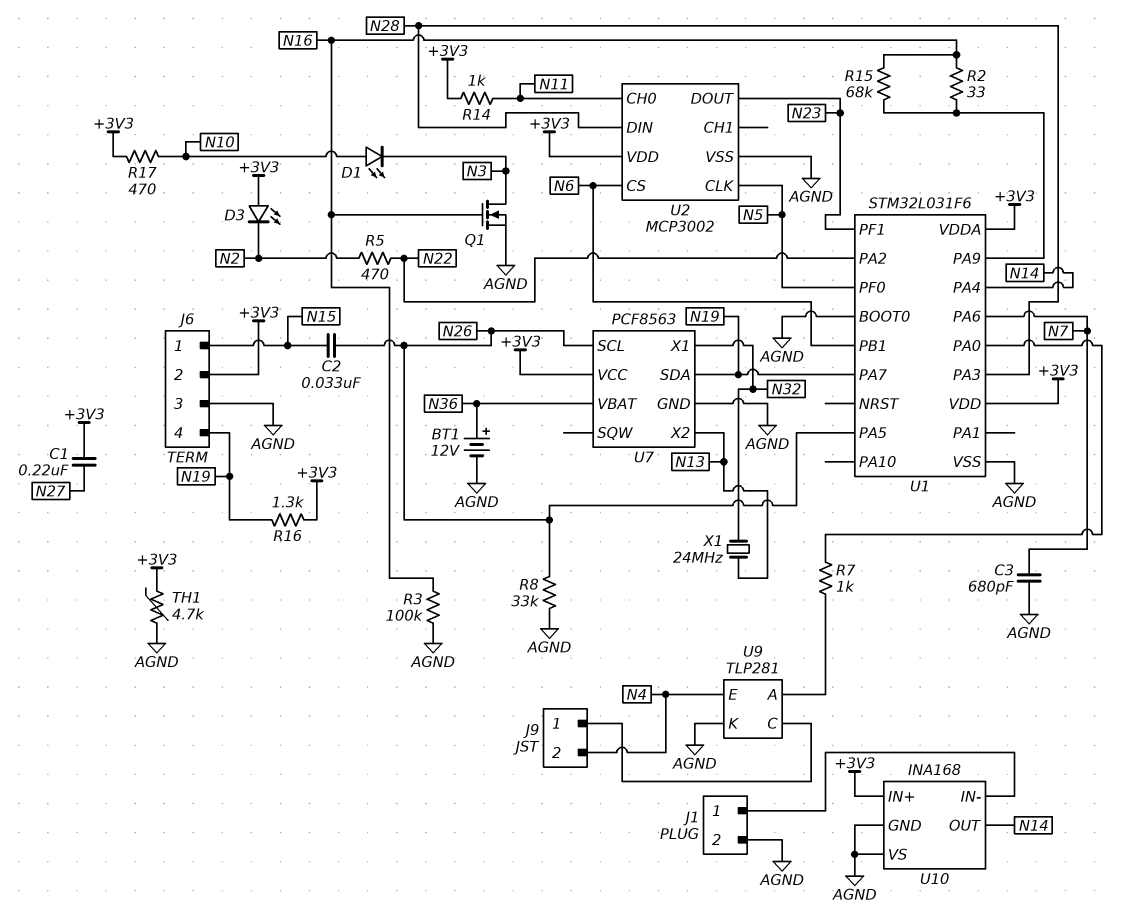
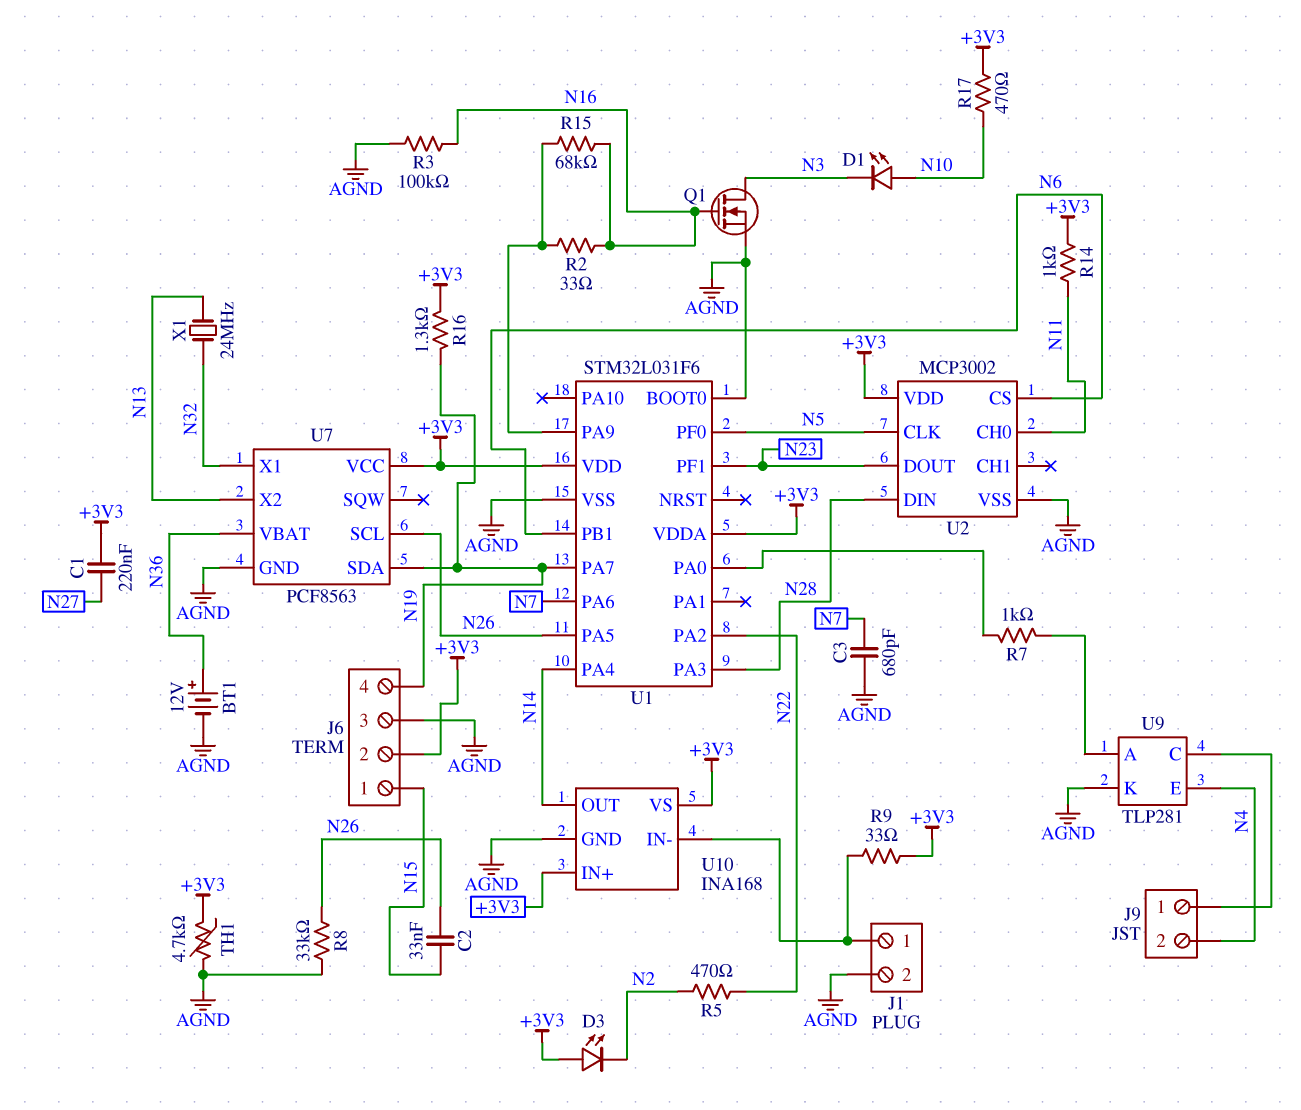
R9: none -> 33 (+3V3, J1/1)
U10 pin VS: AGND -> +3V3

